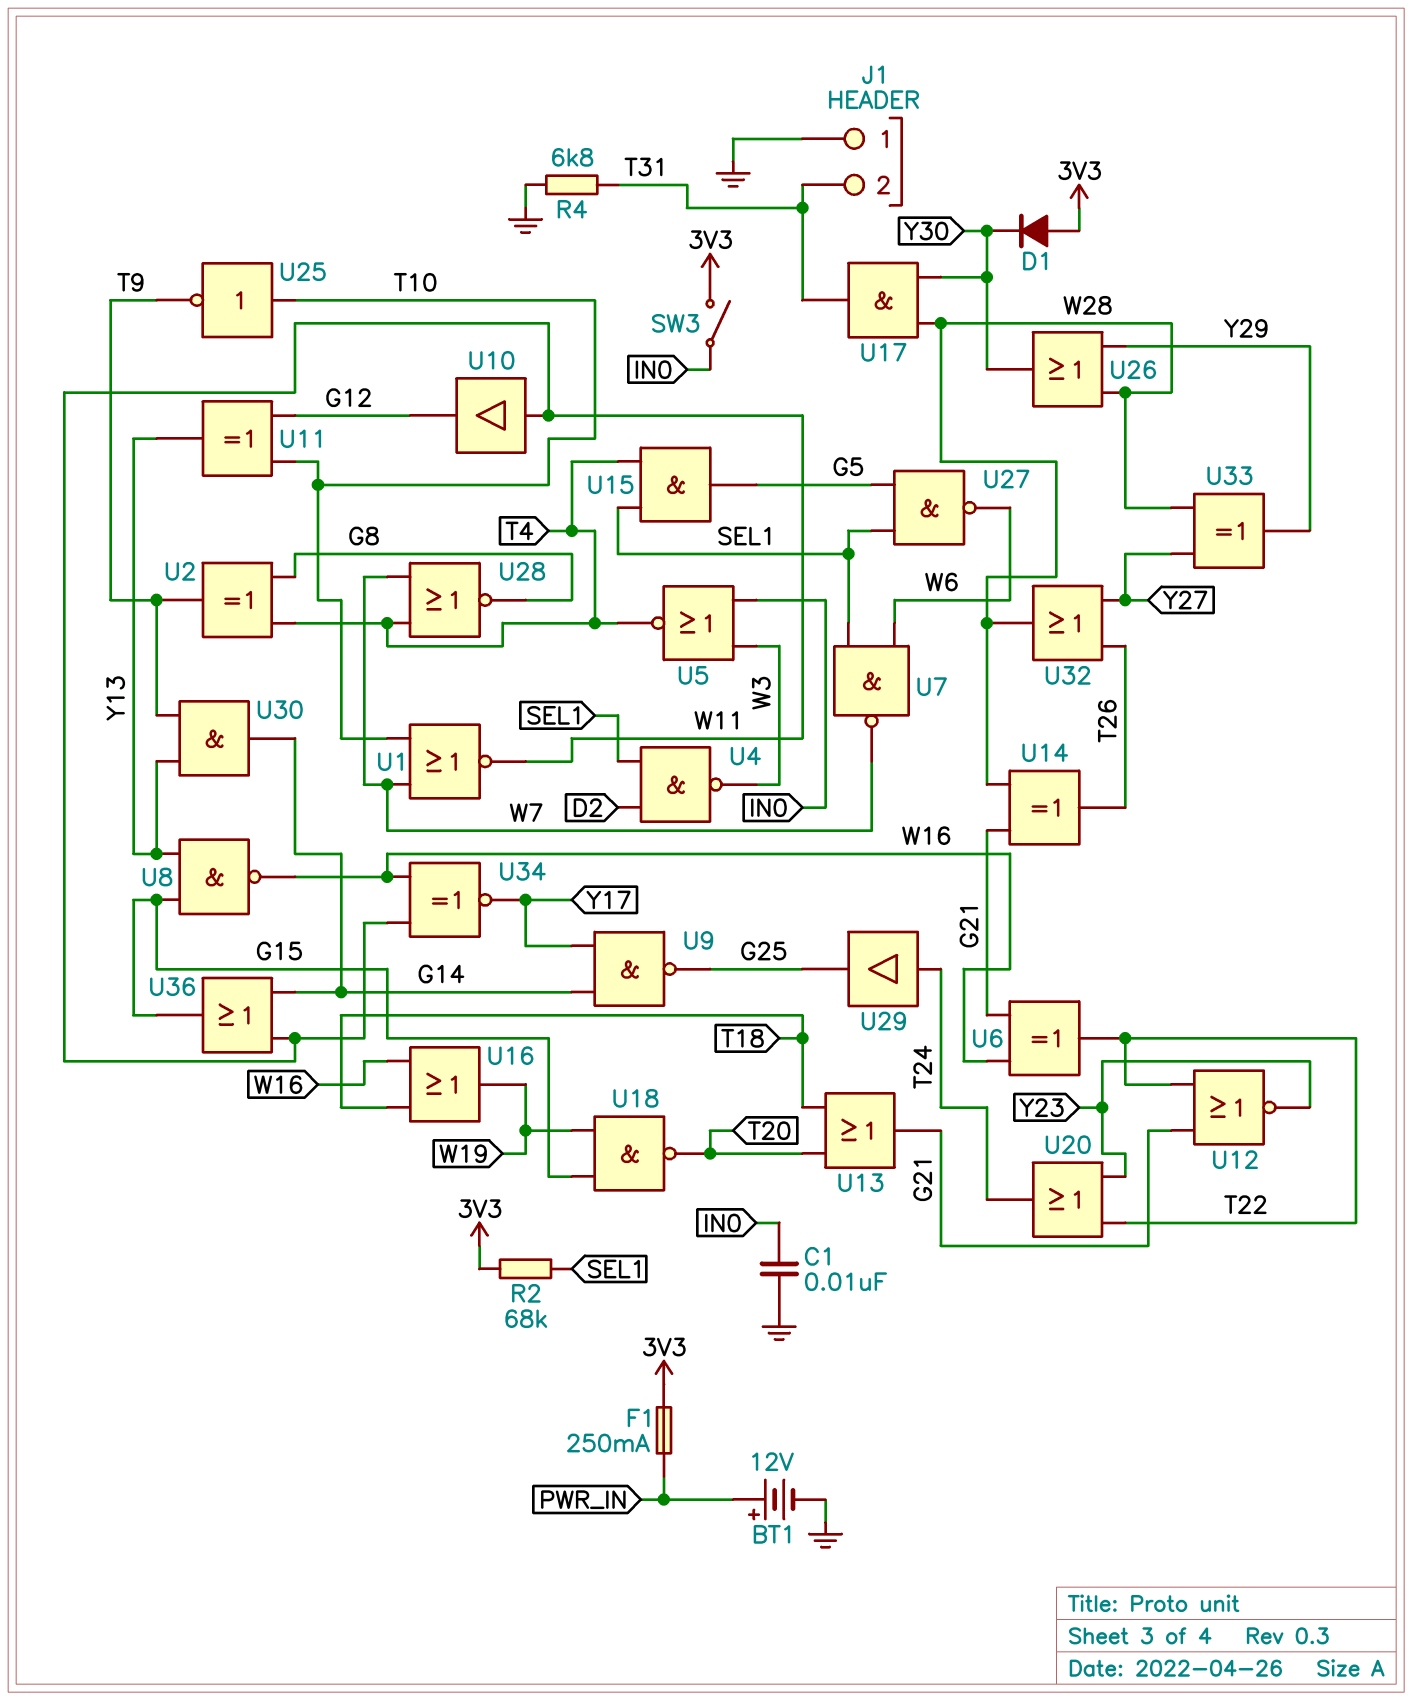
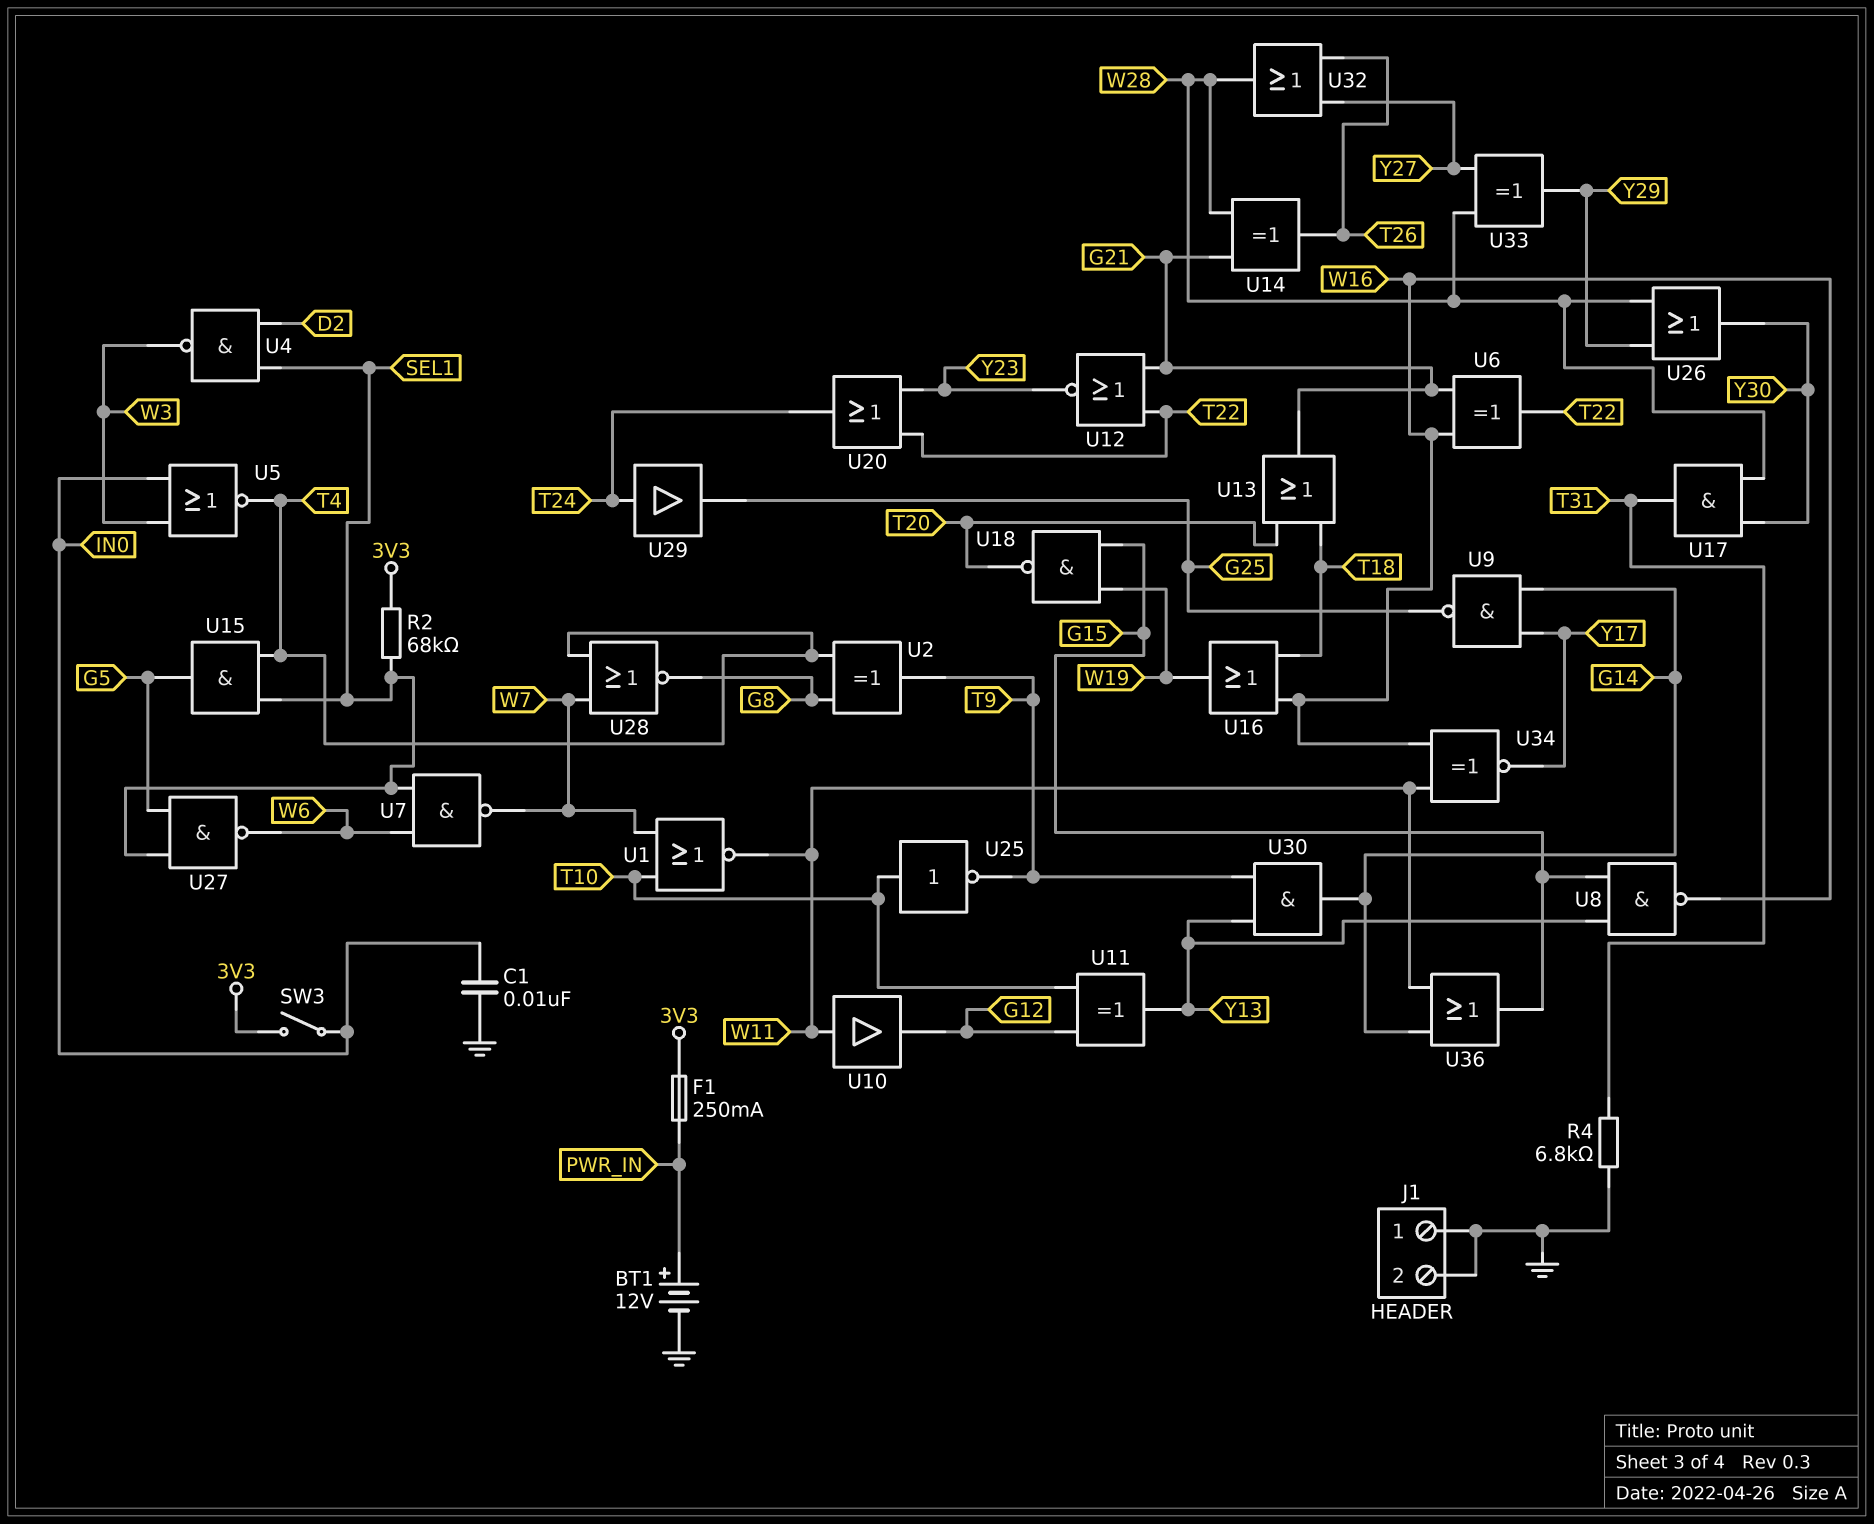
D1: diode (A 3V3, K Y30) -> none
J1 pin 2: T31 -> GND

